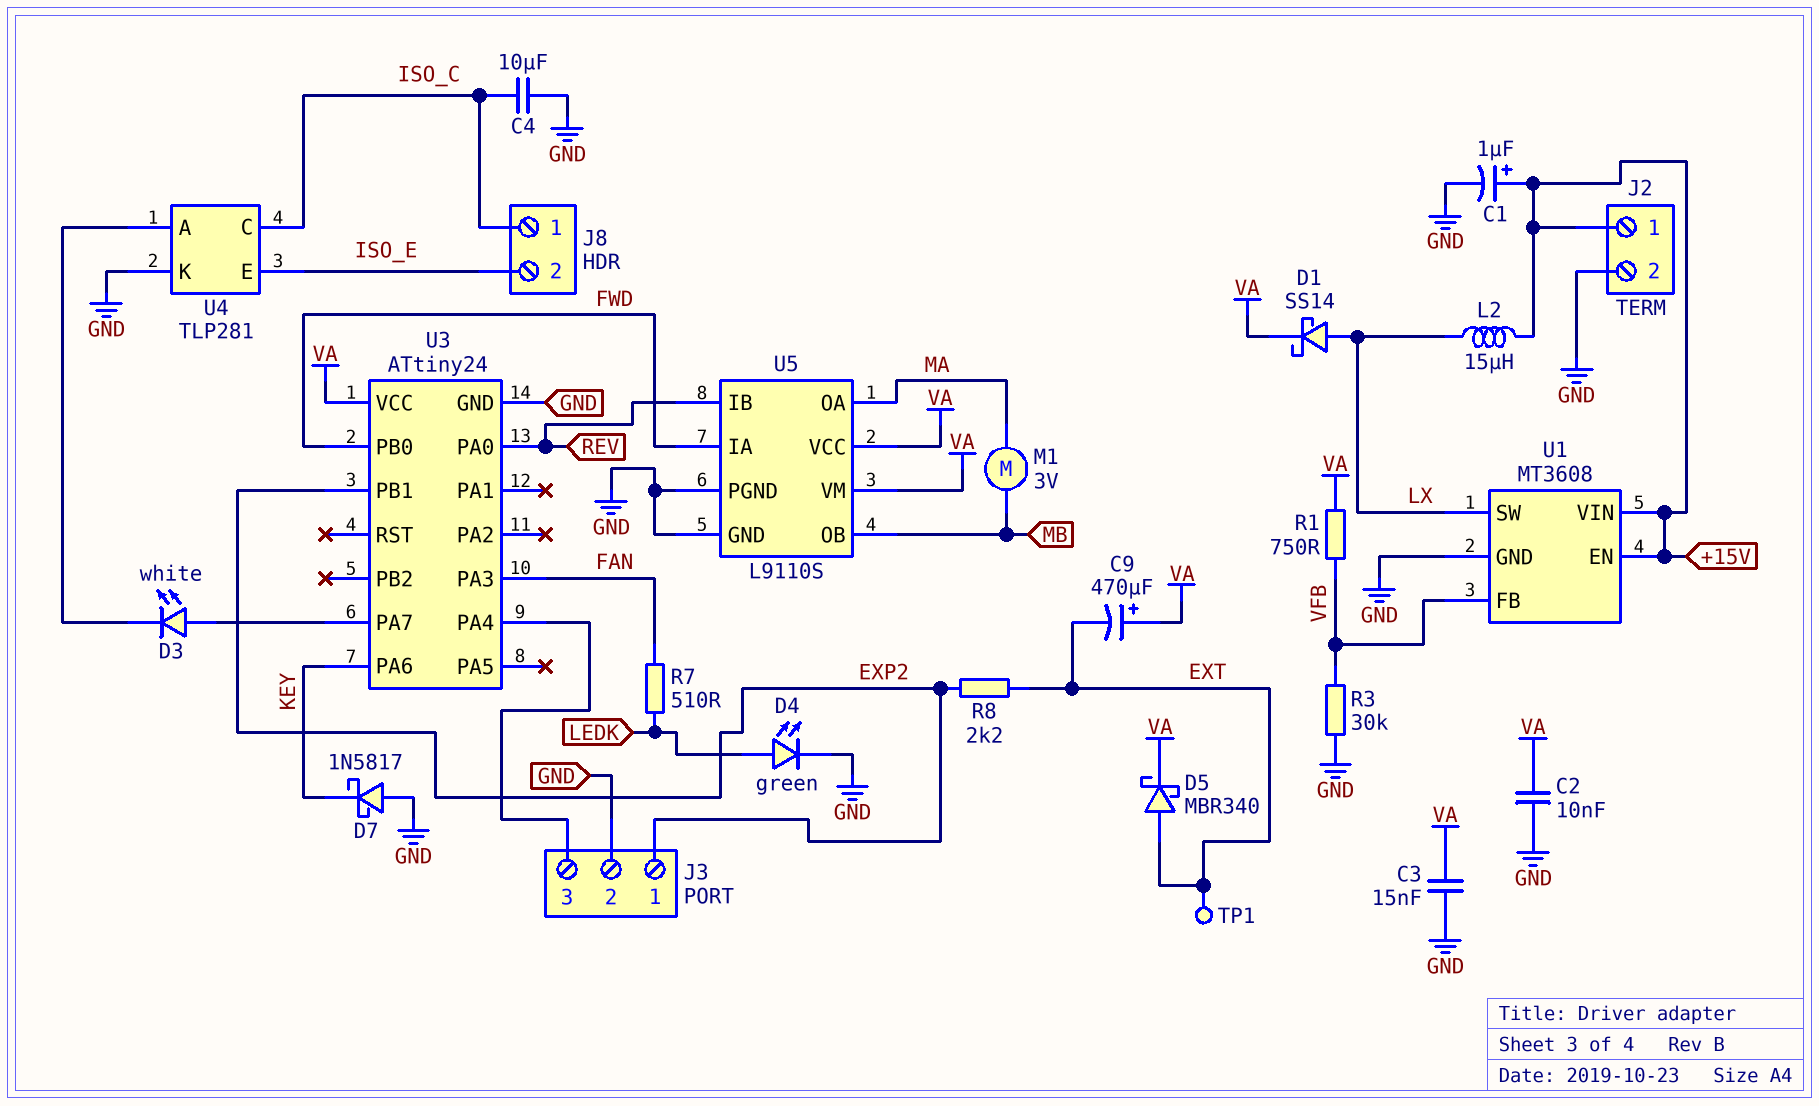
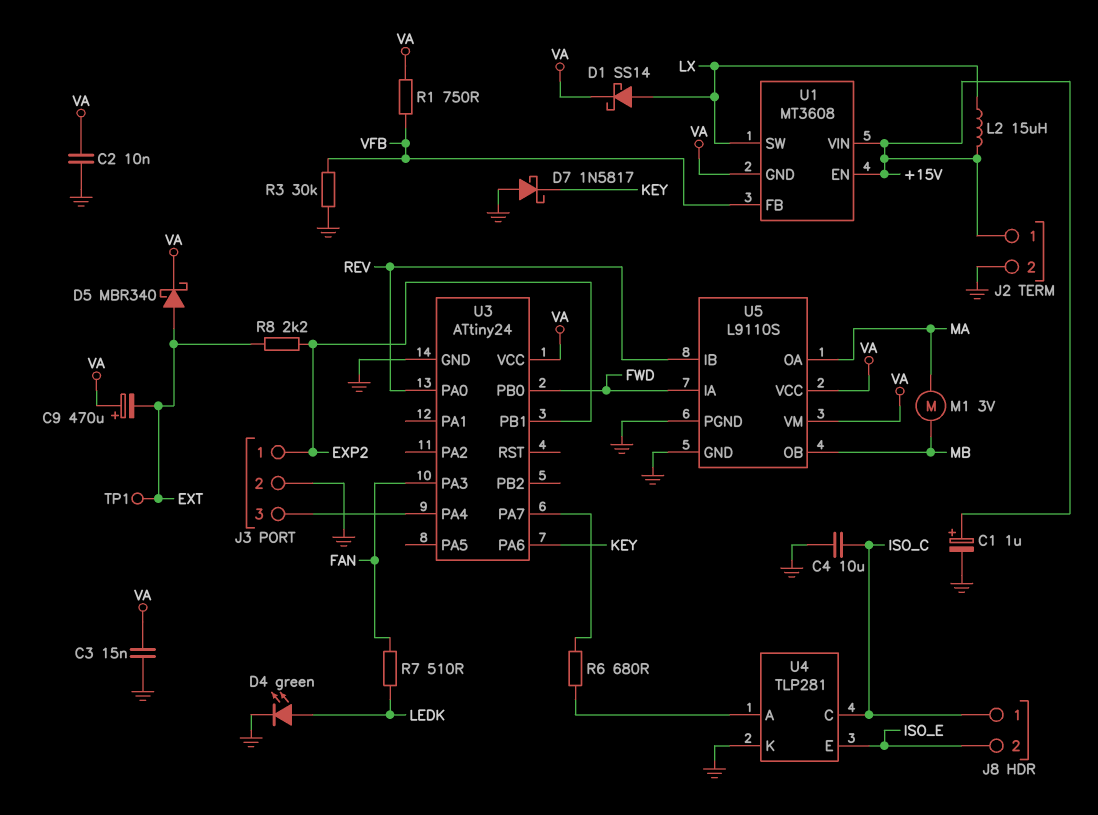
D3: LED white (A U3/PA7, K U4/A) -> none
R6: none -> 680 (U3/PA7, U4/A)
U1 pin GND: GND -> VA

